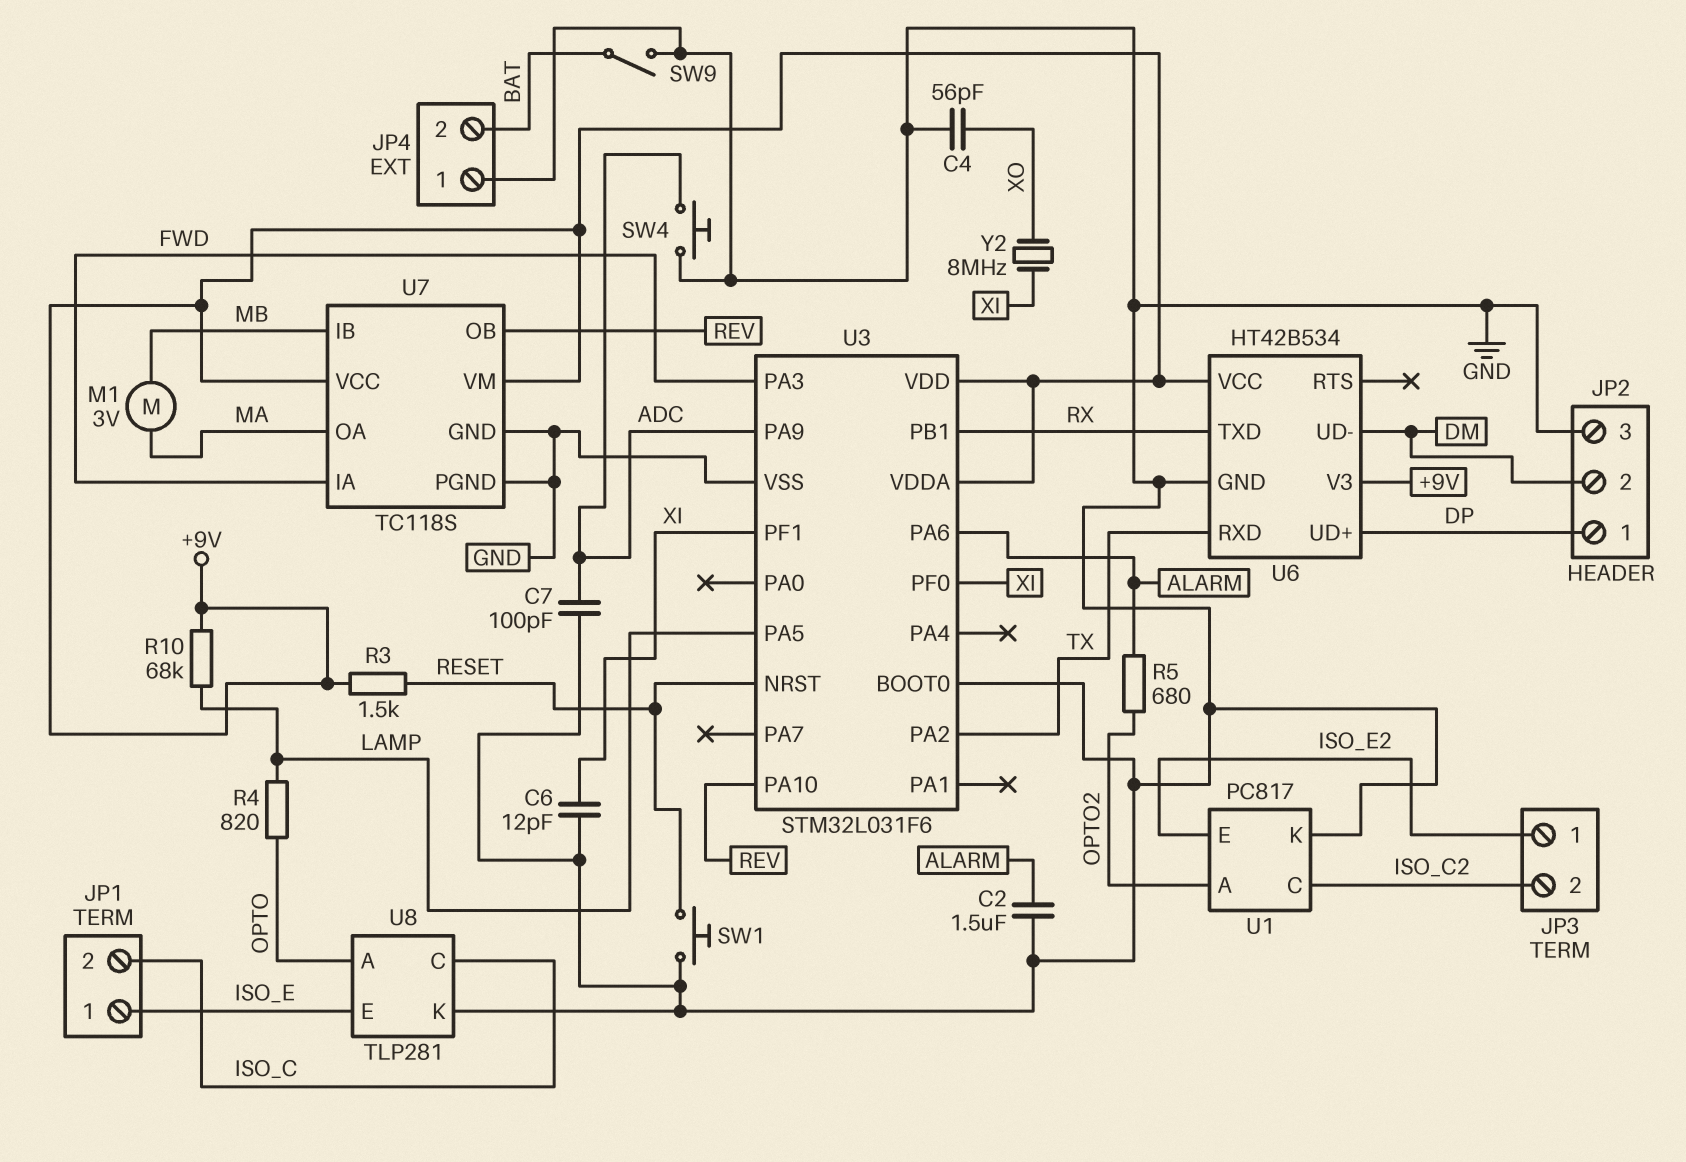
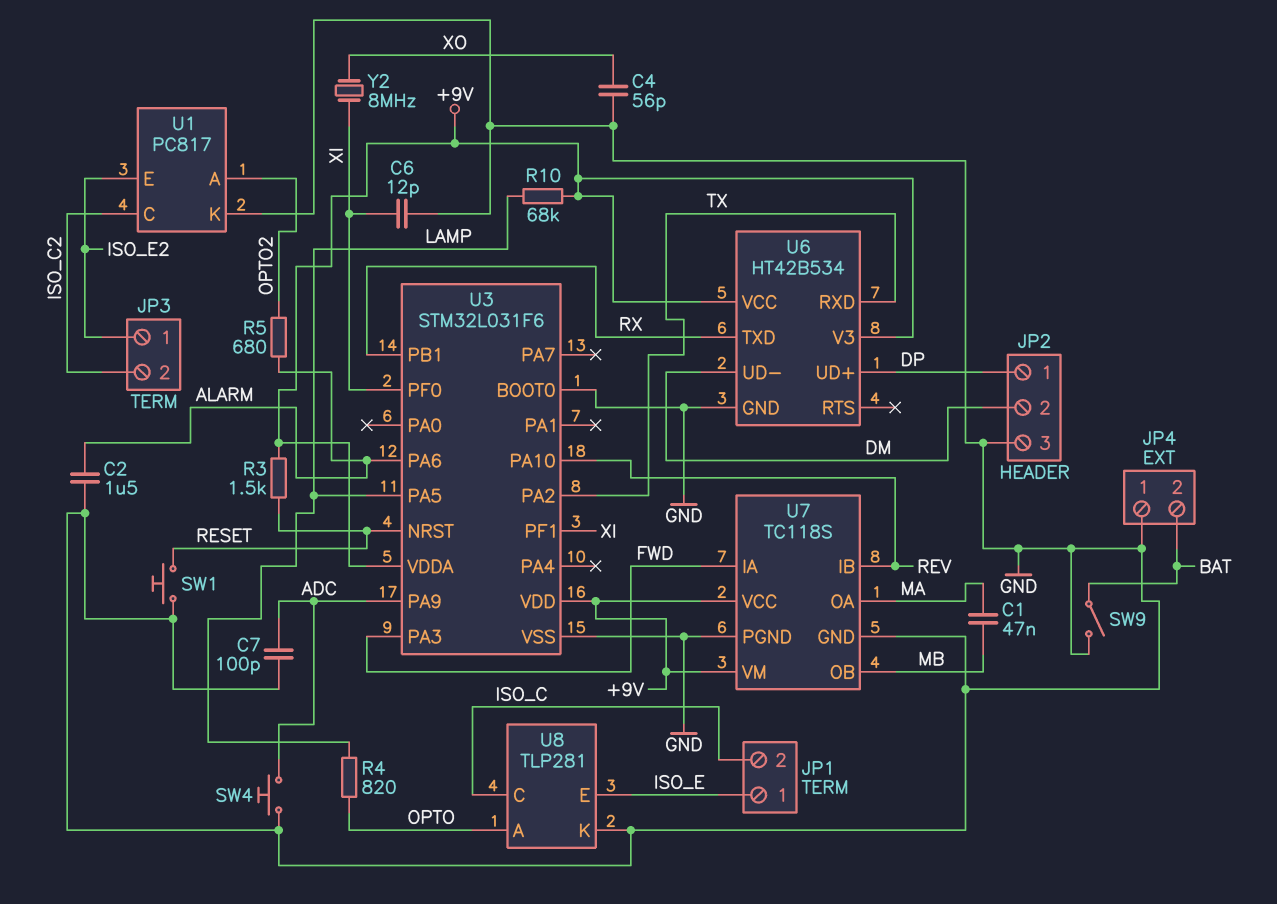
C1: none -> 47nF (MA, MB)
M1: motor 3V (MA, MB) -> none
U7 pin IB: MB -> REV
U7 pin OB: REV -> MB

